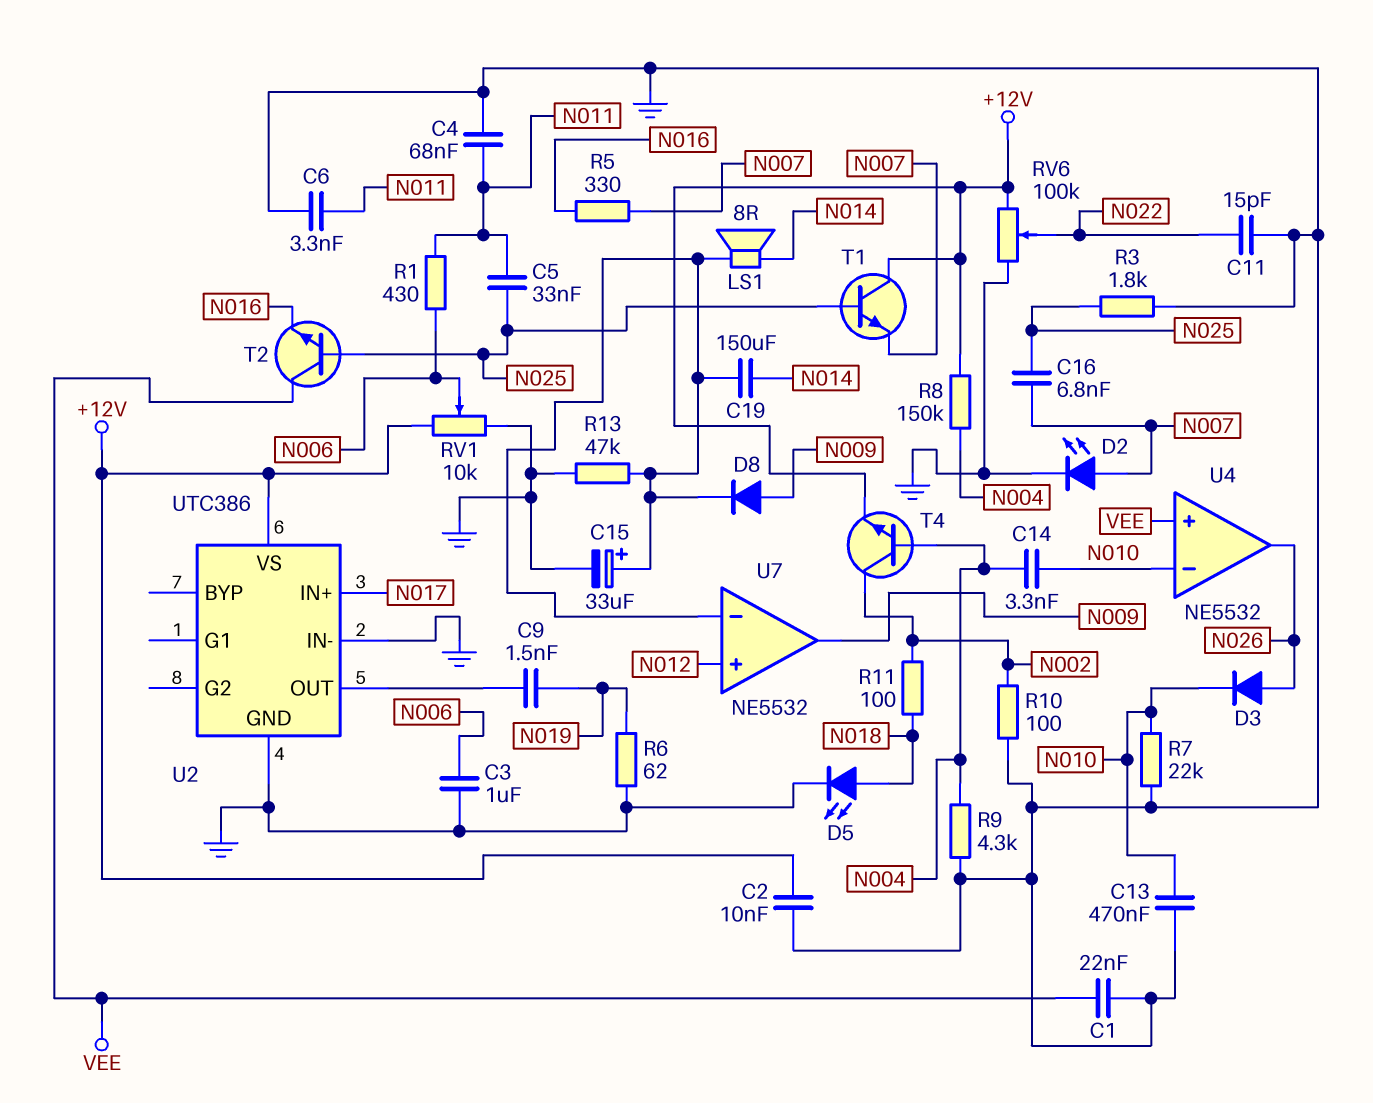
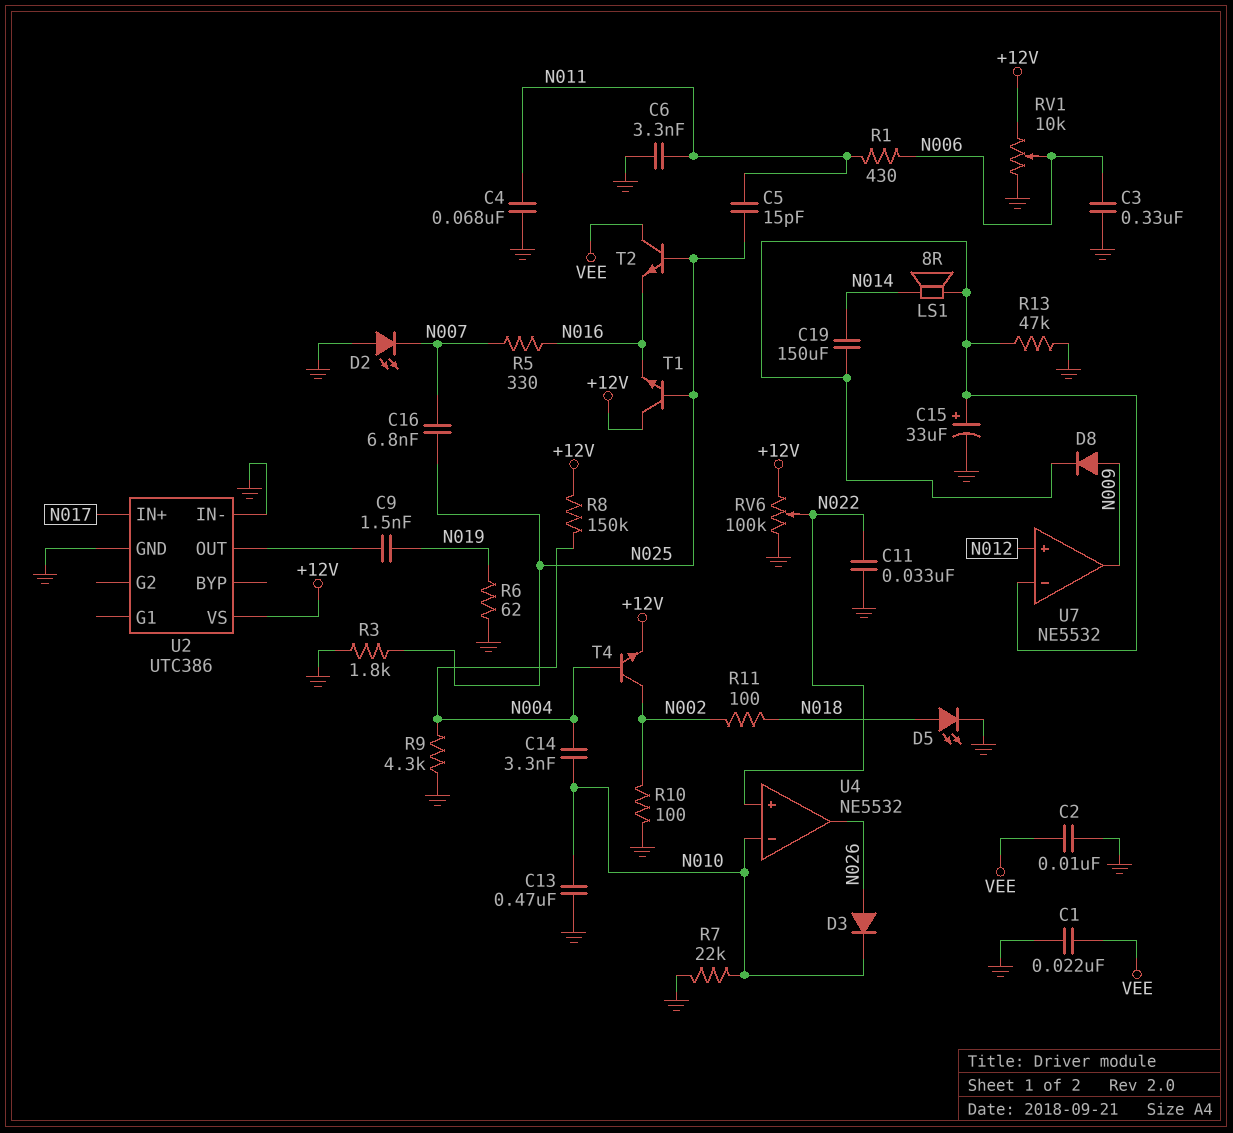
C2: 10nF (+12V, GND) -> 10nF (GND, VEE)
C3: 1uF (GND, N006) -> 330nF (GND, N006)
C5: 33nF (N011, N025) -> 15pF (N011, N025)
C11: 15pF (GND, N022) -> 33nF (GND, N022)
D2: LED (A N007, K GND) -> LED (A GND, K N007)
T1: NPN (B N025, C +12V, E N007) -> NPN (B N025, C +12V, E N016)
U4 pin in+: VEE -> N022

